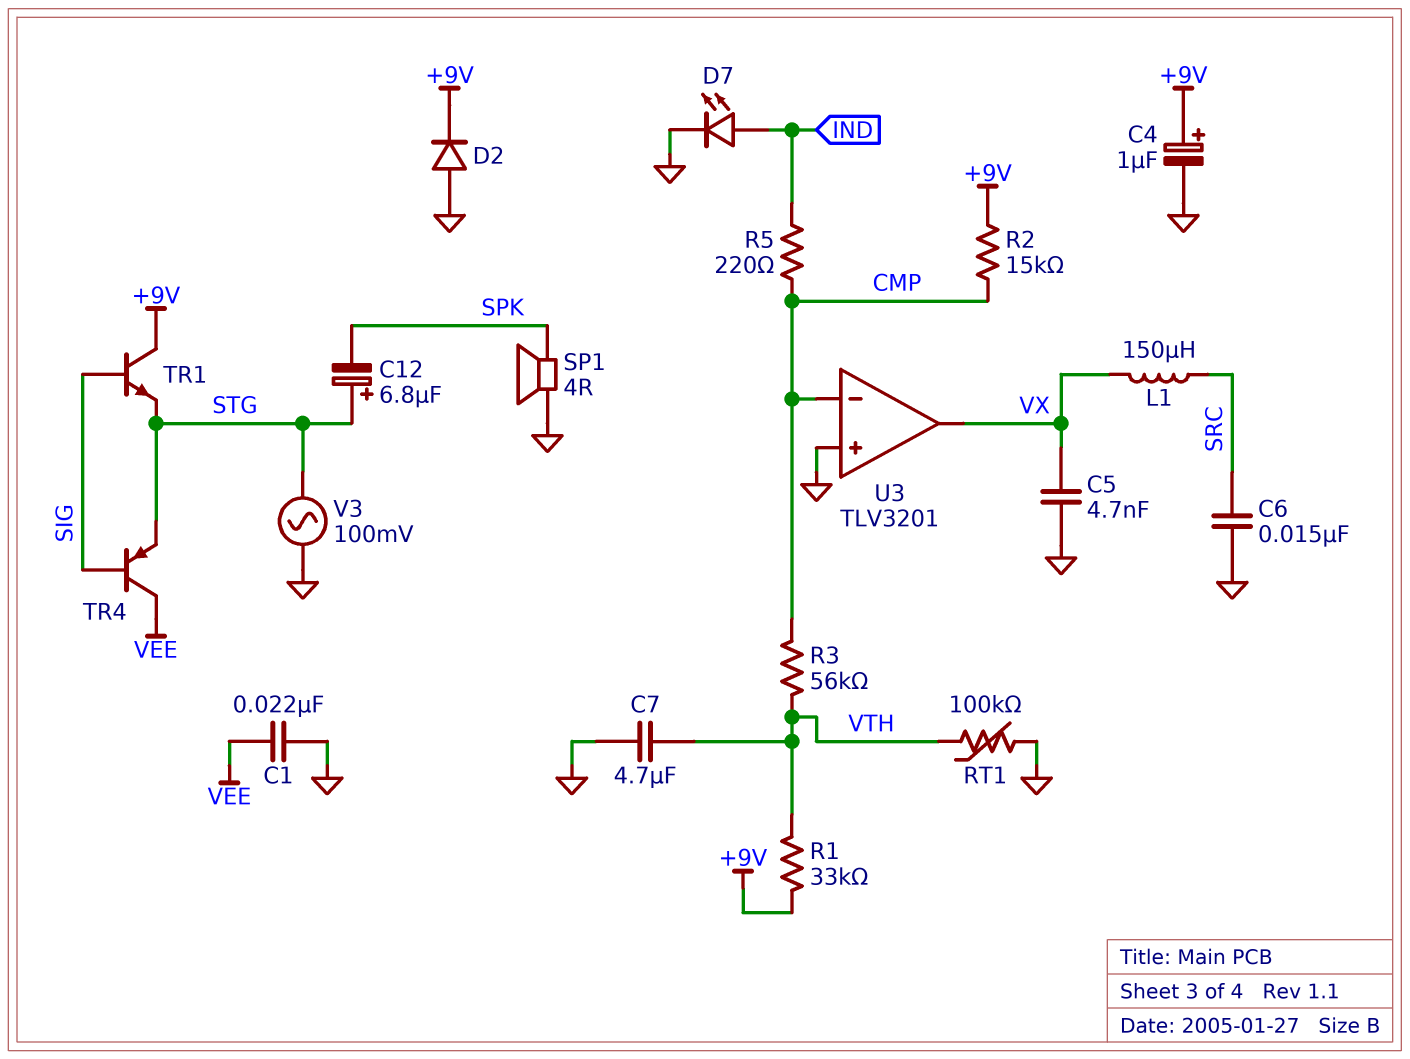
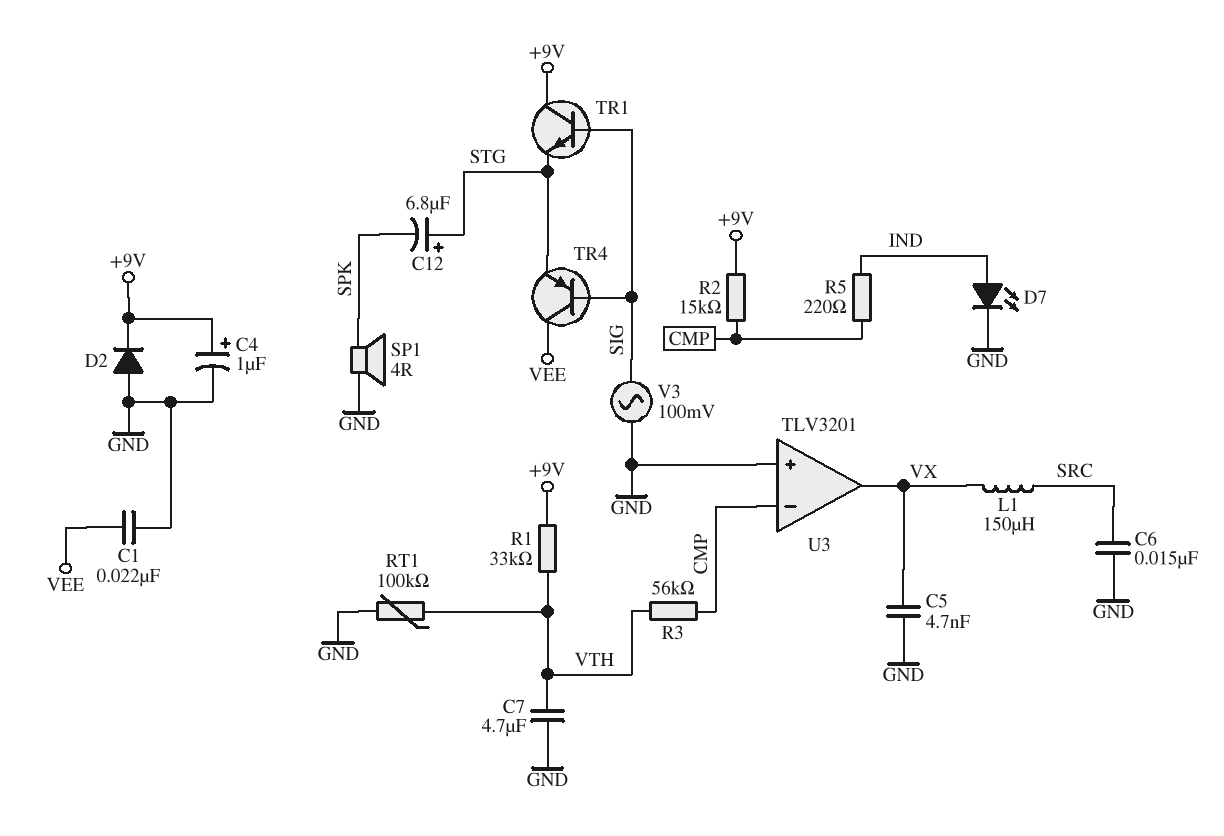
V3: AC 100mV (GND, STG) -> AC 100mV (GND, SIG)

